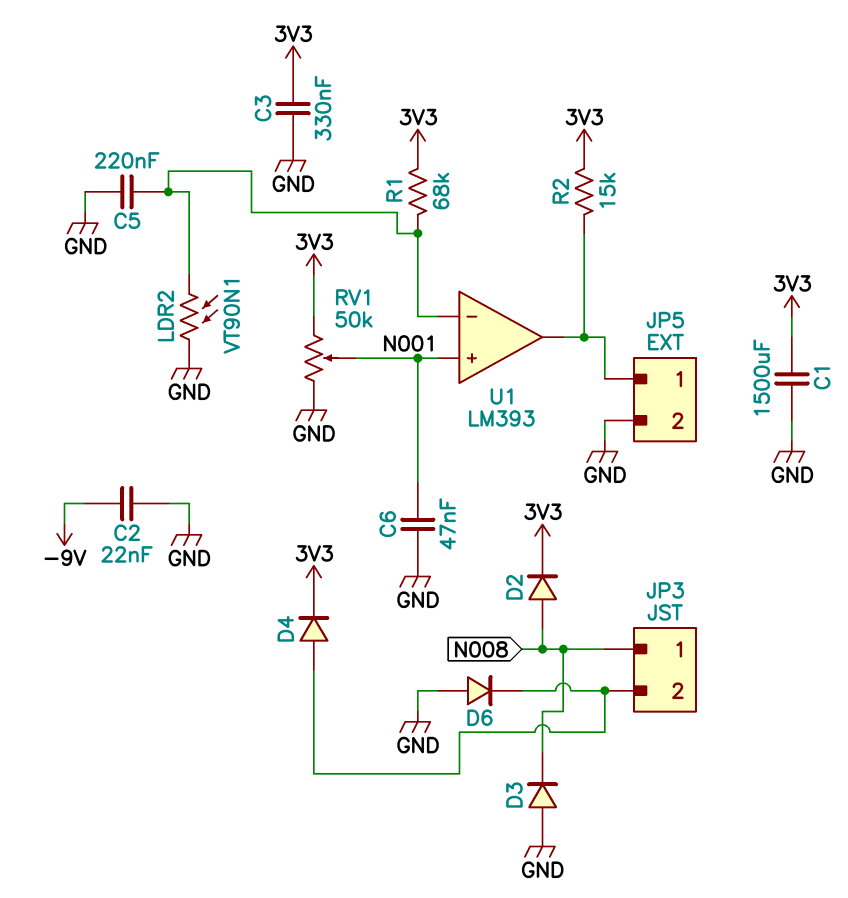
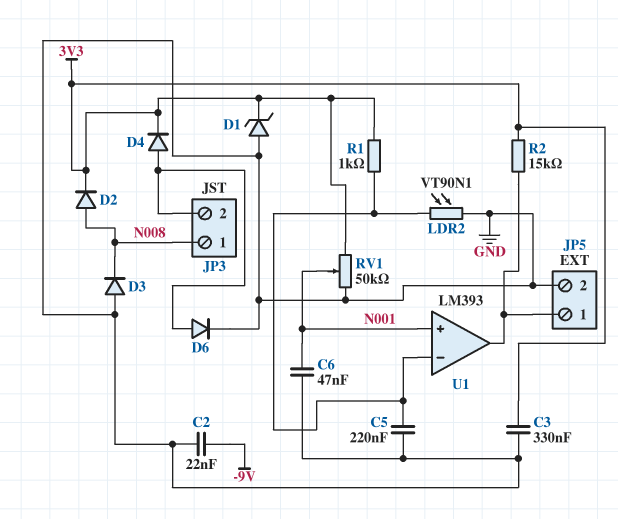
C1: 1500uF (3V3, GND) -> none
D1: none -> zener (A GND, K 3V3)
D6: diode (A GND, K JP3/2) -> diode (A JP3/2, K GND)
R1: 68k (3V3, U1/in-) -> 1k (3V3, U1/in-)

